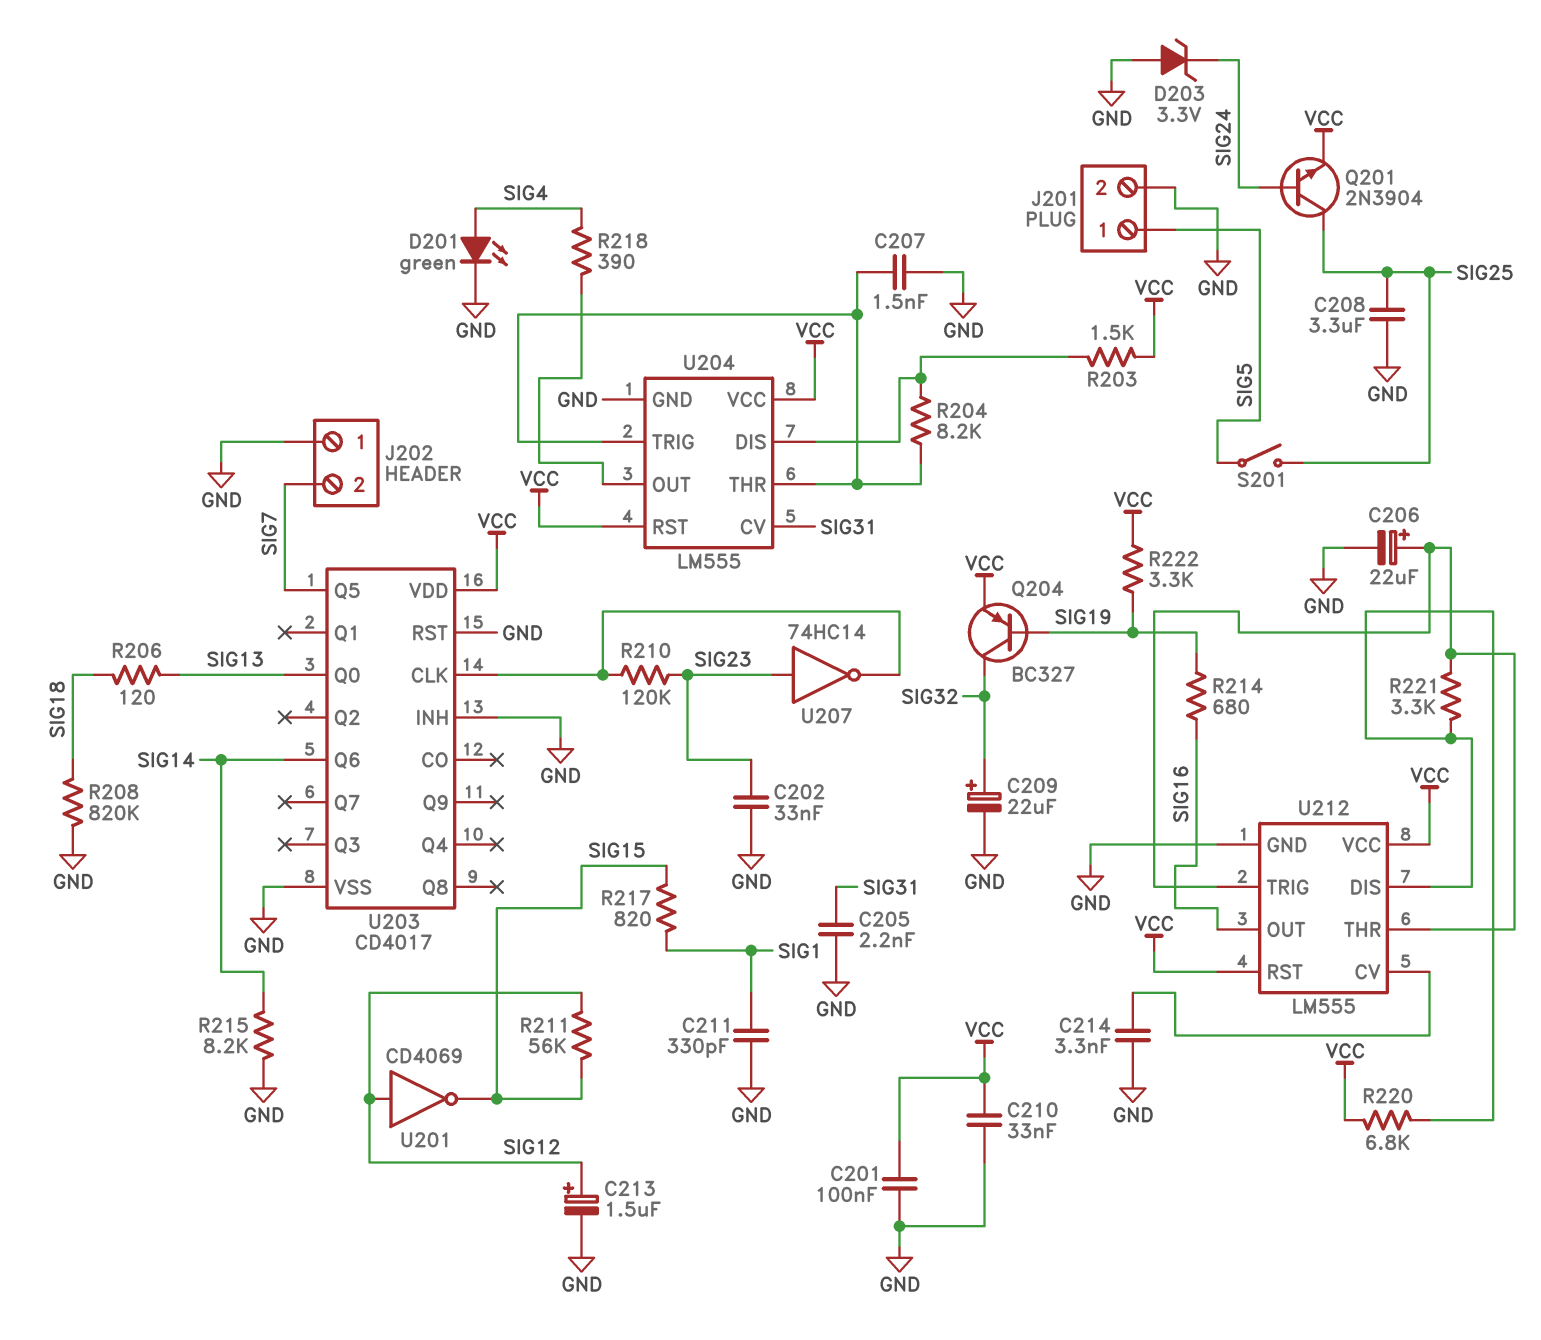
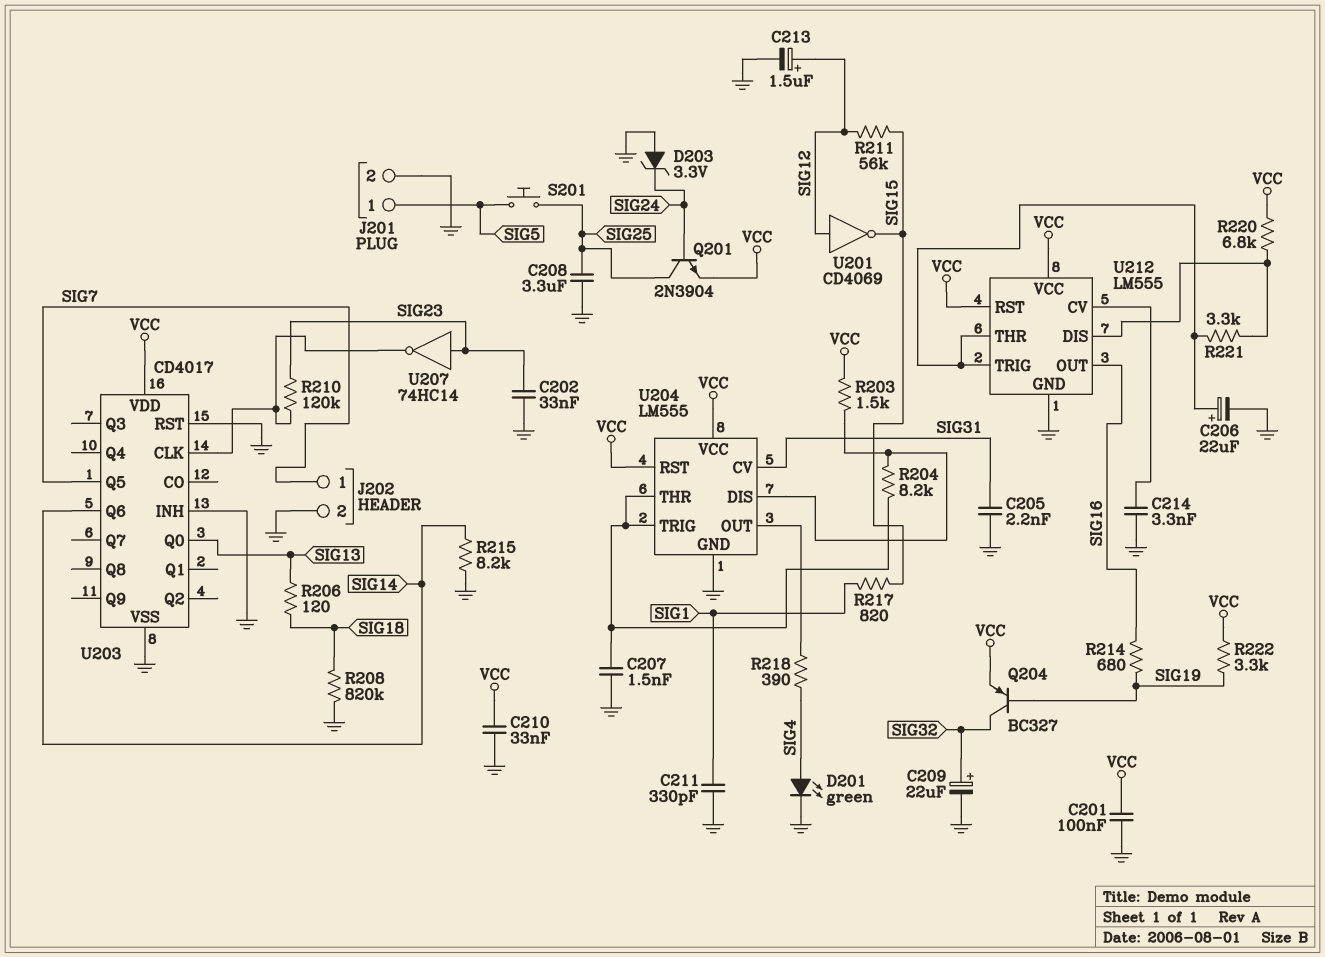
J202 pin 1: GND -> SIG7
J202 pin 2: SIG7 -> GND
S201: switch (SIG5, SIG25) -> button (SIG5, SIG25)

